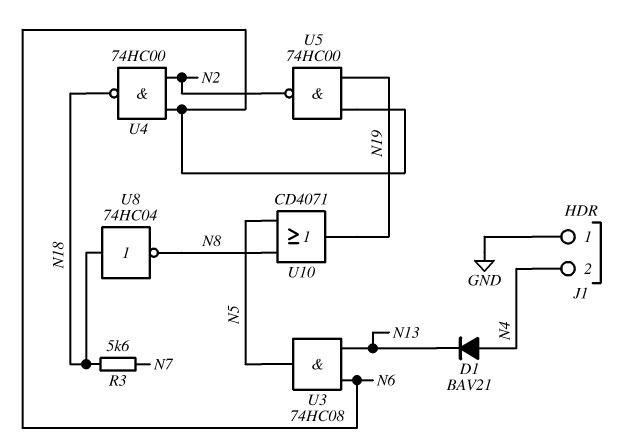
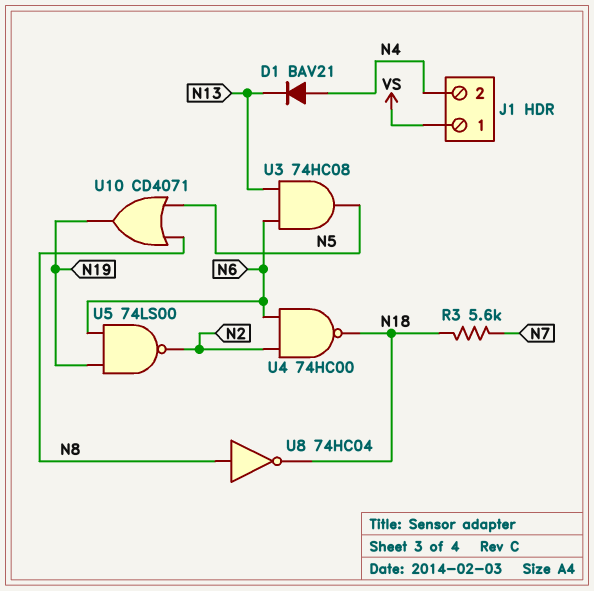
J1 pin 1: GND -> VS
U5: NAND 74HC00 (in N6, in N19, out N2) -> NAND 74LS00 (in N6, in N19, out N2)
U8: NOT 74HC04 (in N18, out N8) -> NOT 74HC04 (in N8, out N18)

